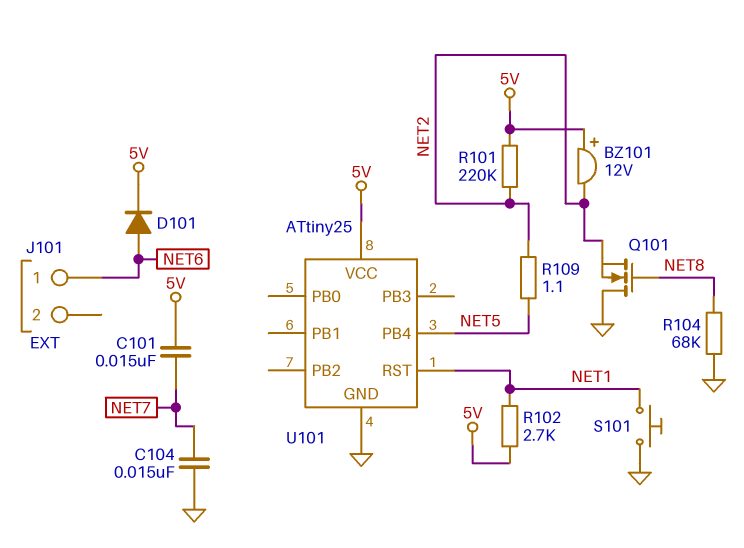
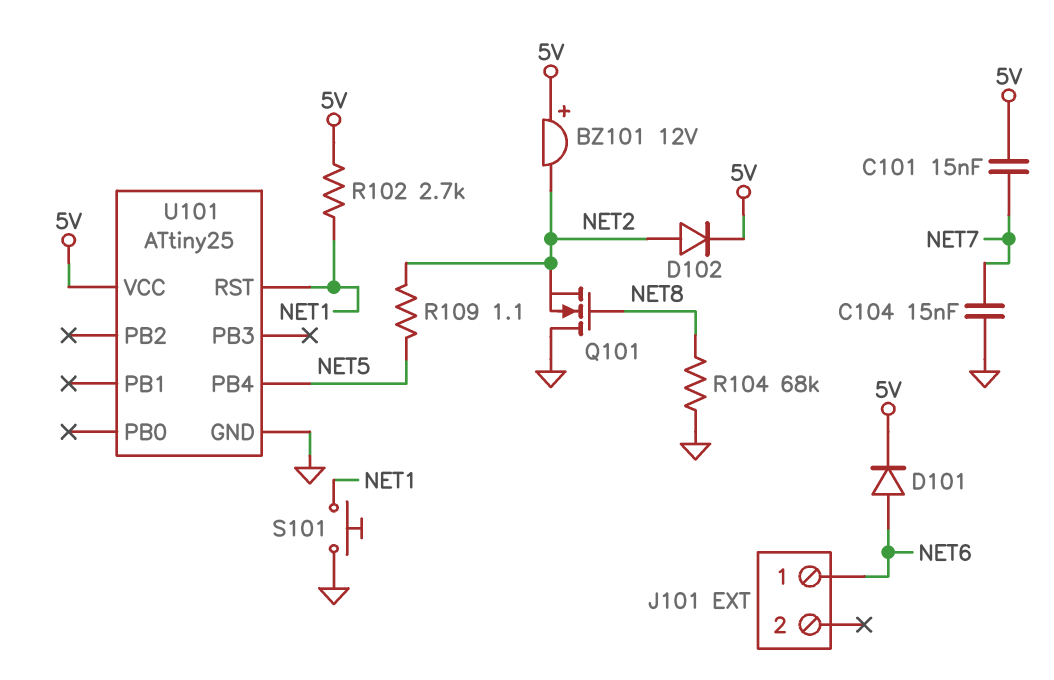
D102: none -> diode (A NET2, K 5V)
R101: 220k (5V, NET2) -> none

